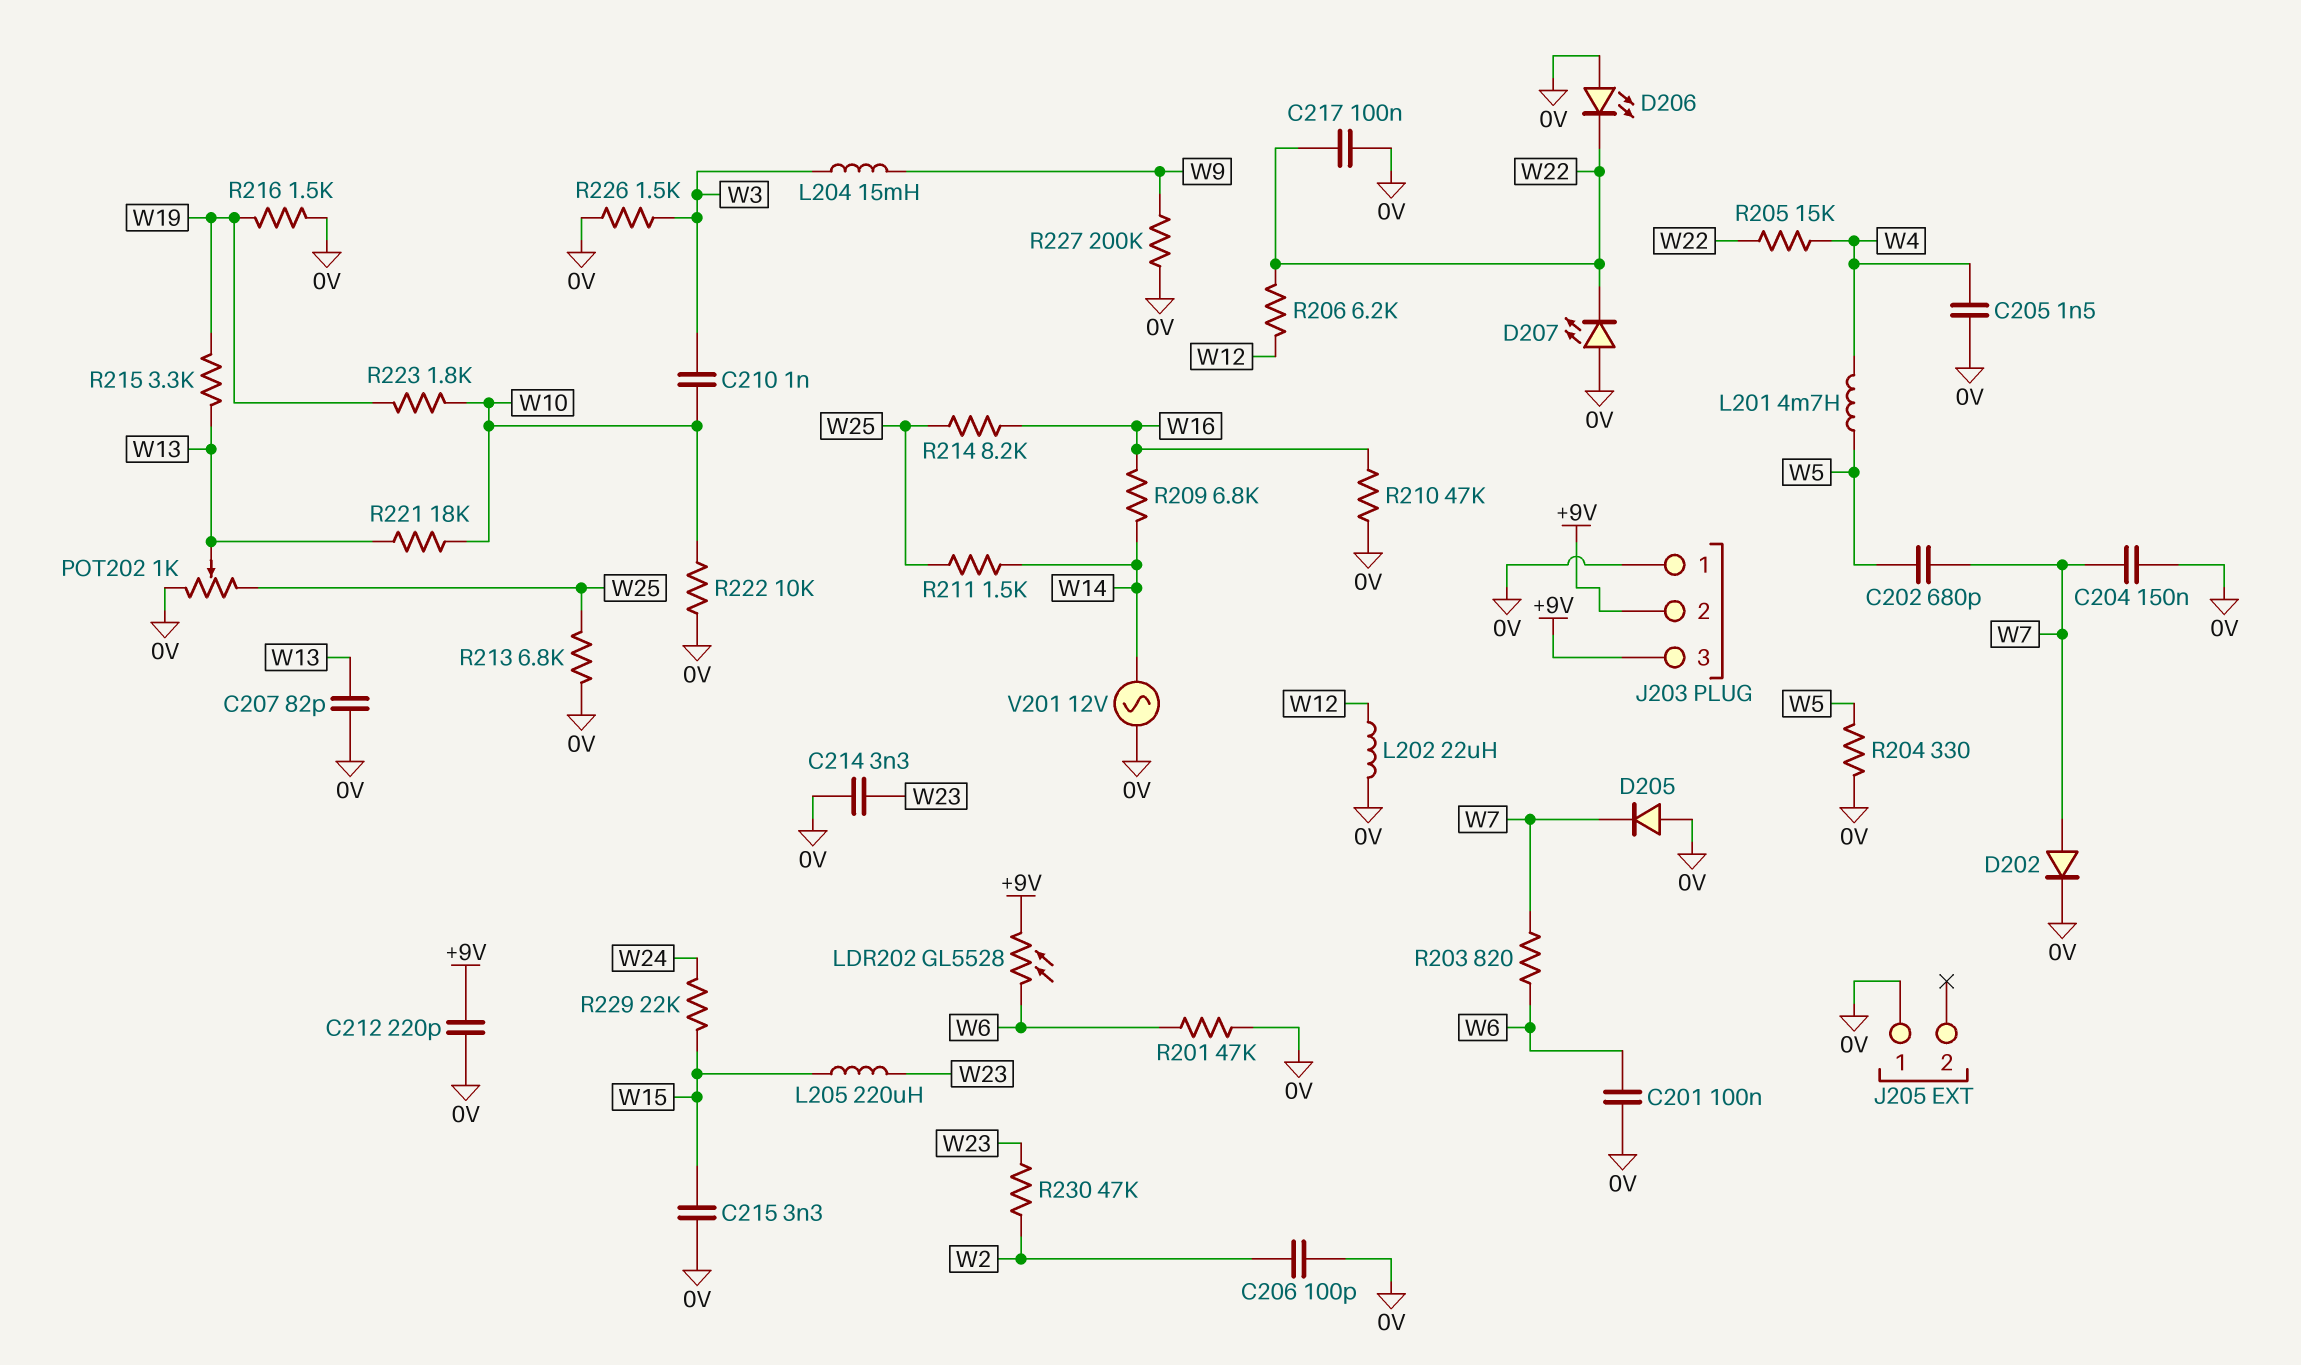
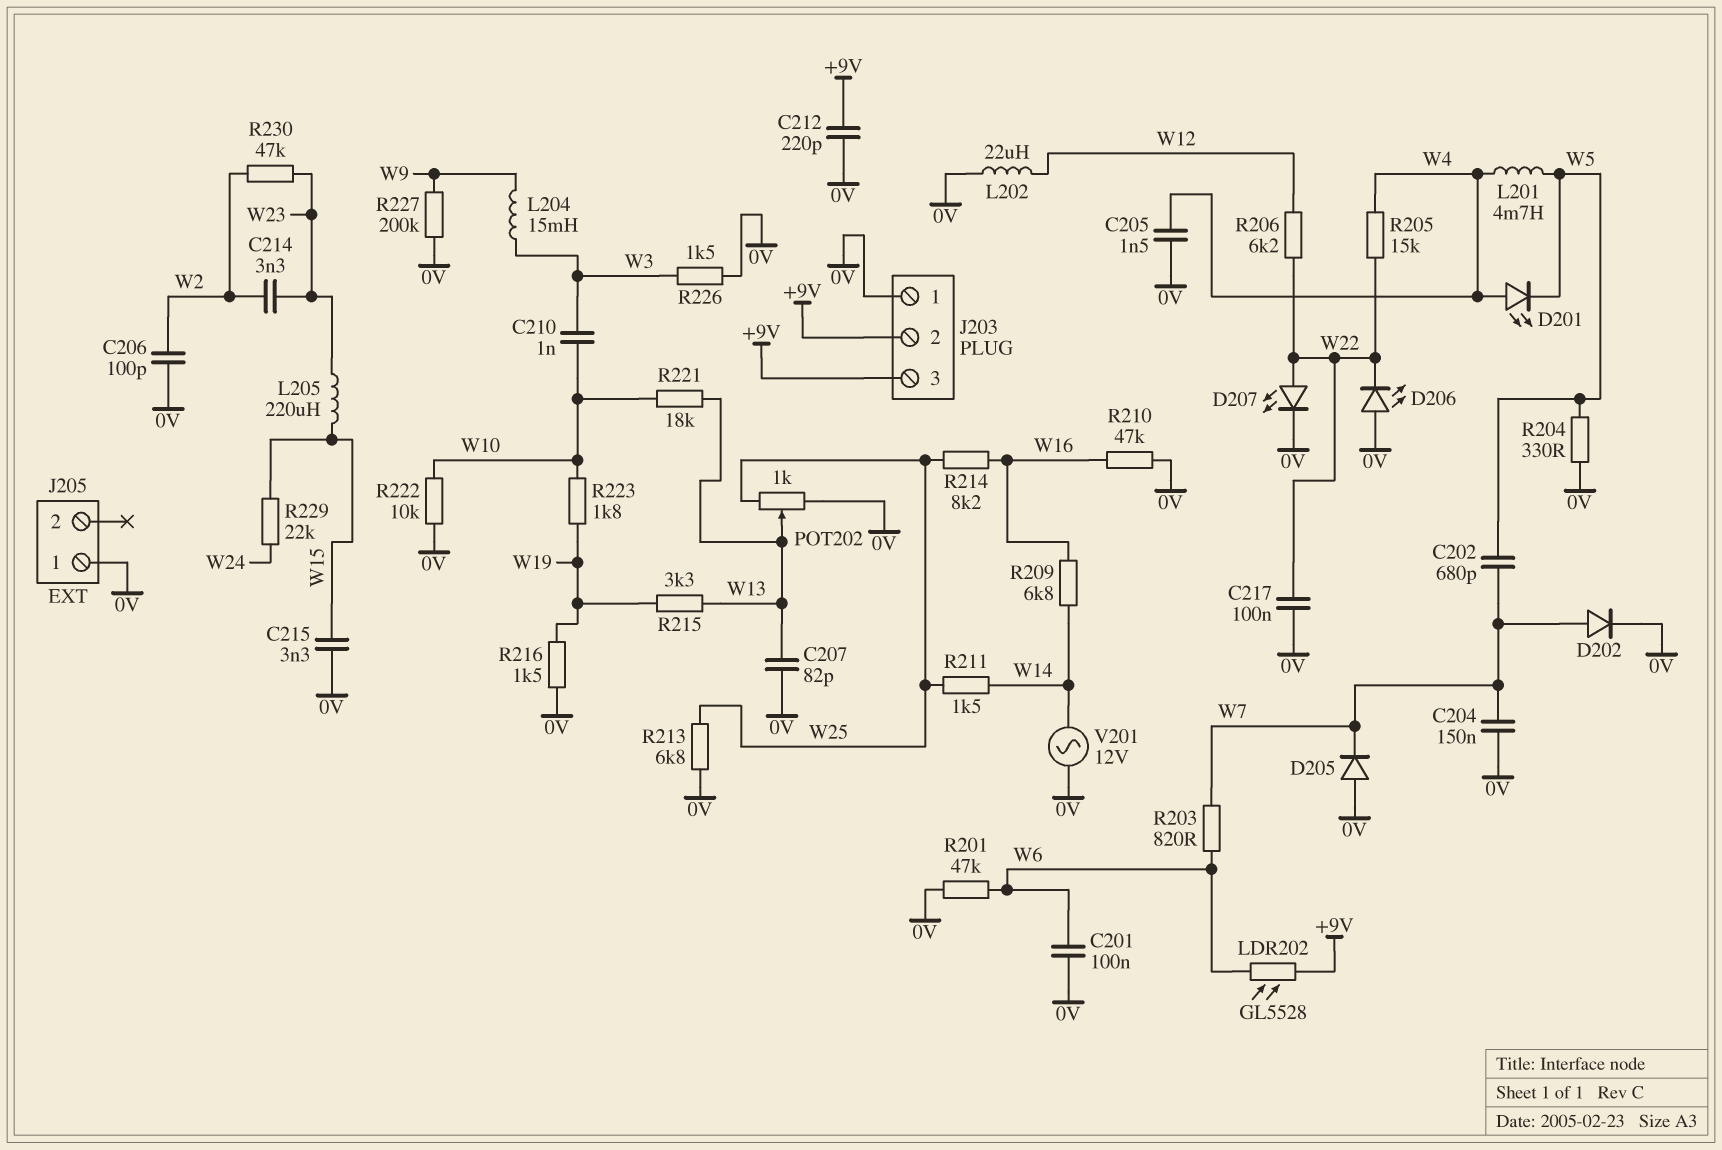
C214: 3.3nF (0V, W23) -> 3.3nF (W2, W23)
D201: none -> LED (A W4, K W5)
D207: LED (A 0V, K W22) -> LED (A W22, K 0V)

